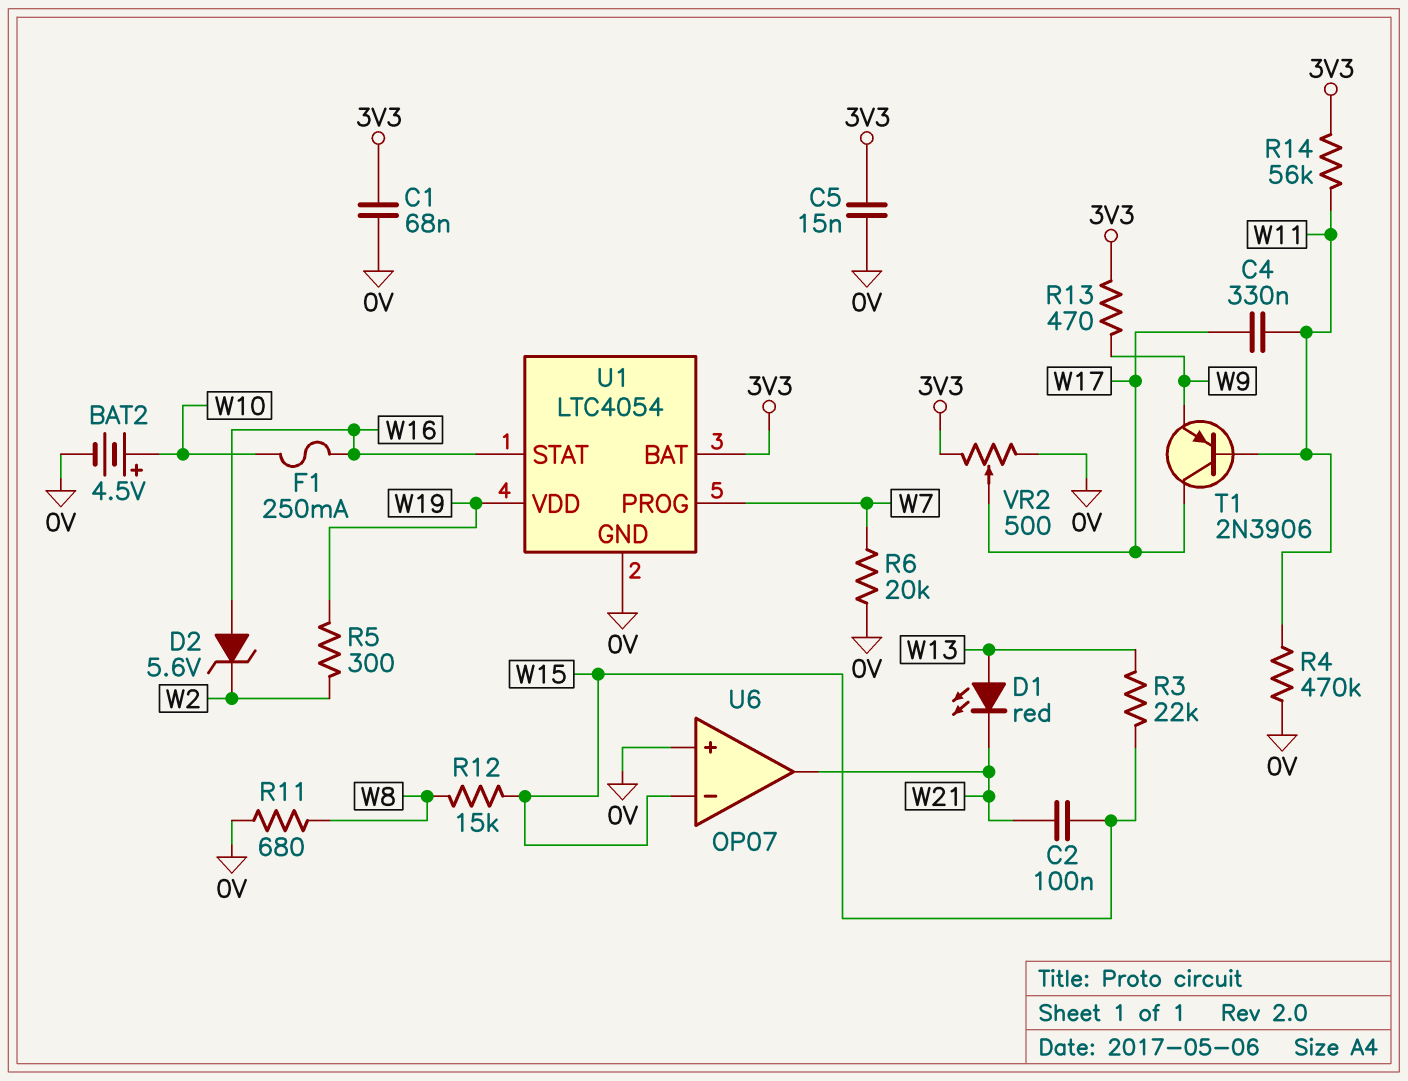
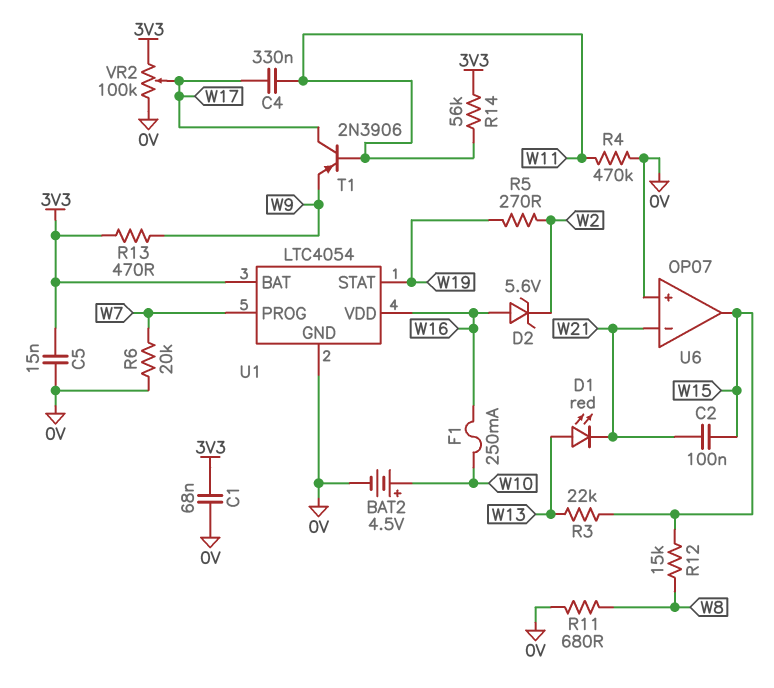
R5: 300 (W2, W19) -> 270 (W2, W19)
U1 pin STAT: W16 -> W19
U1 pin VDD: W19 -> W16
U6 pin in-: W15 -> W21
U6 pin out: W21 -> W15
VR2: 500 (0V, 3V3, wiper W17) -> 100k (0V, 3V3, wiper W17)

